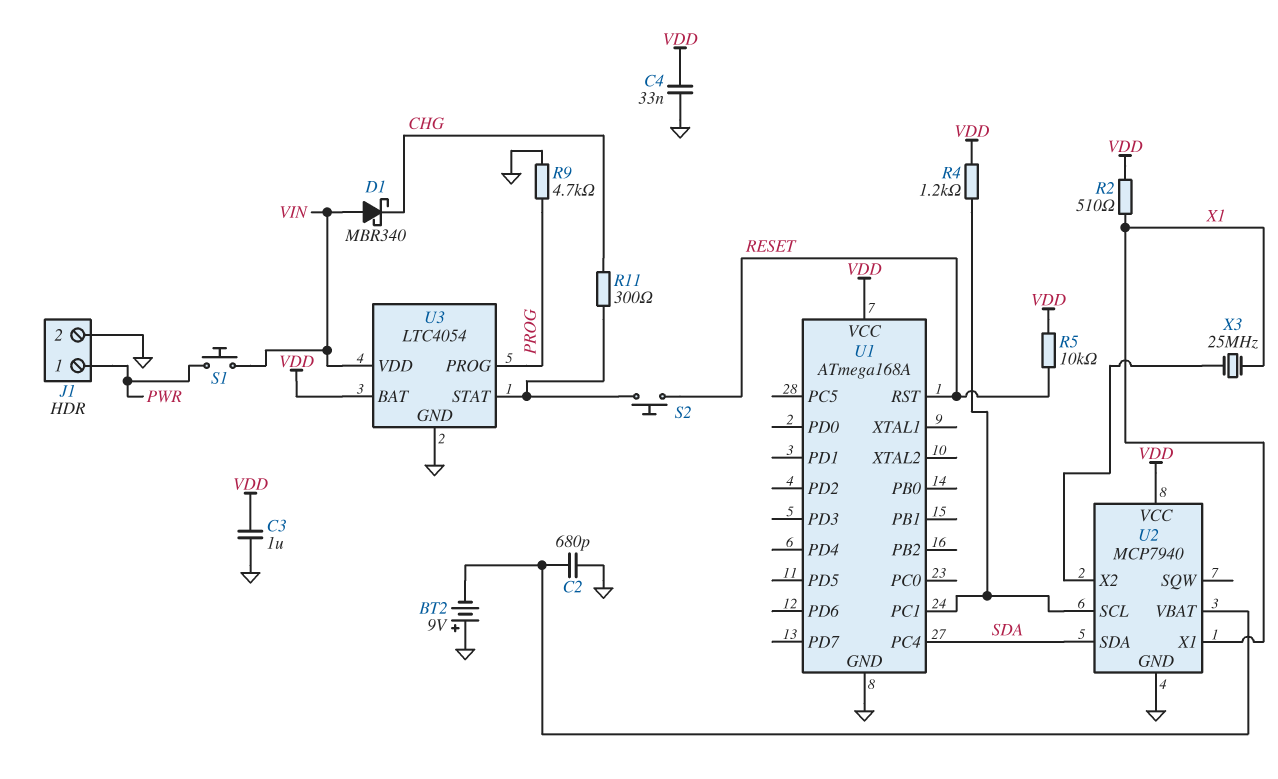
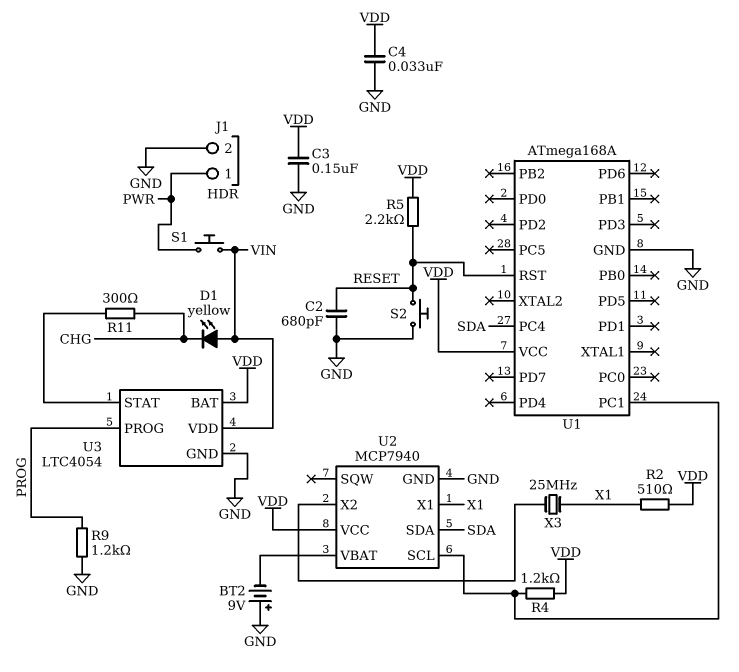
C2: 680pF (GND, U2/VBAT) -> 680pF (GND, RESET)
C3: 1uF (GND, VDD) -> 150nF (GND, VDD)
D1: schottky MBR340 (A VIN, K CHG) -> LED yellow (A VIN, K CHG)
R5: 10k (RESET, VDD) -> 2.2k (RESET, VDD)
R9: 4.7k (GND, PROG) -> 1.2k (GND, PROG)
S2: button (RESET, U3/STAT) -> button (GND, RESET)

